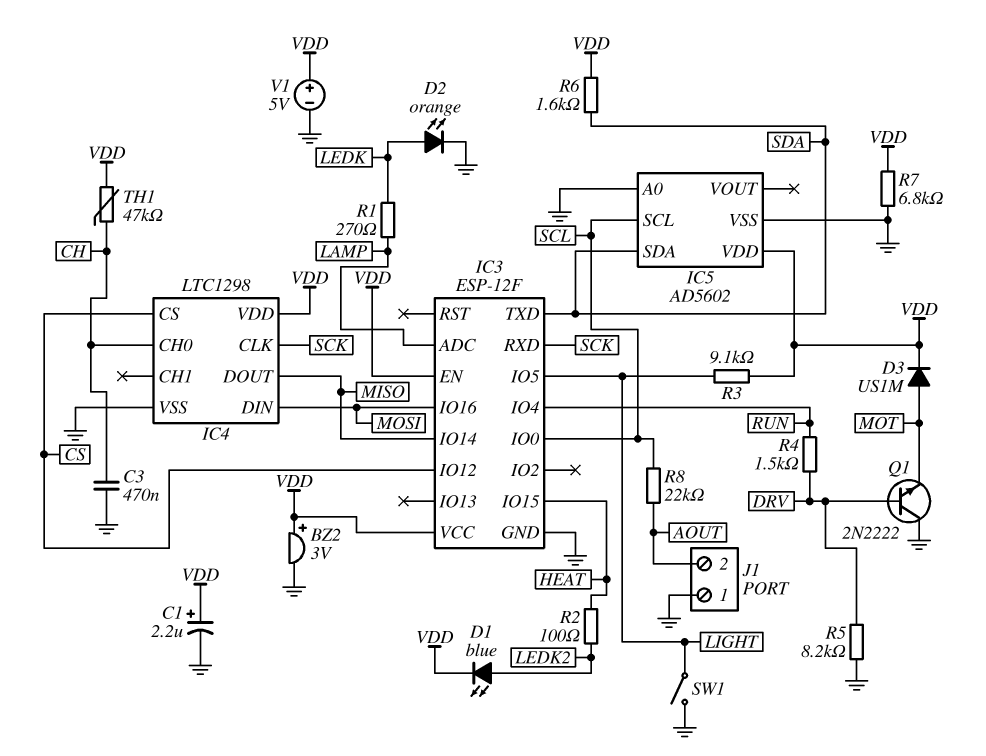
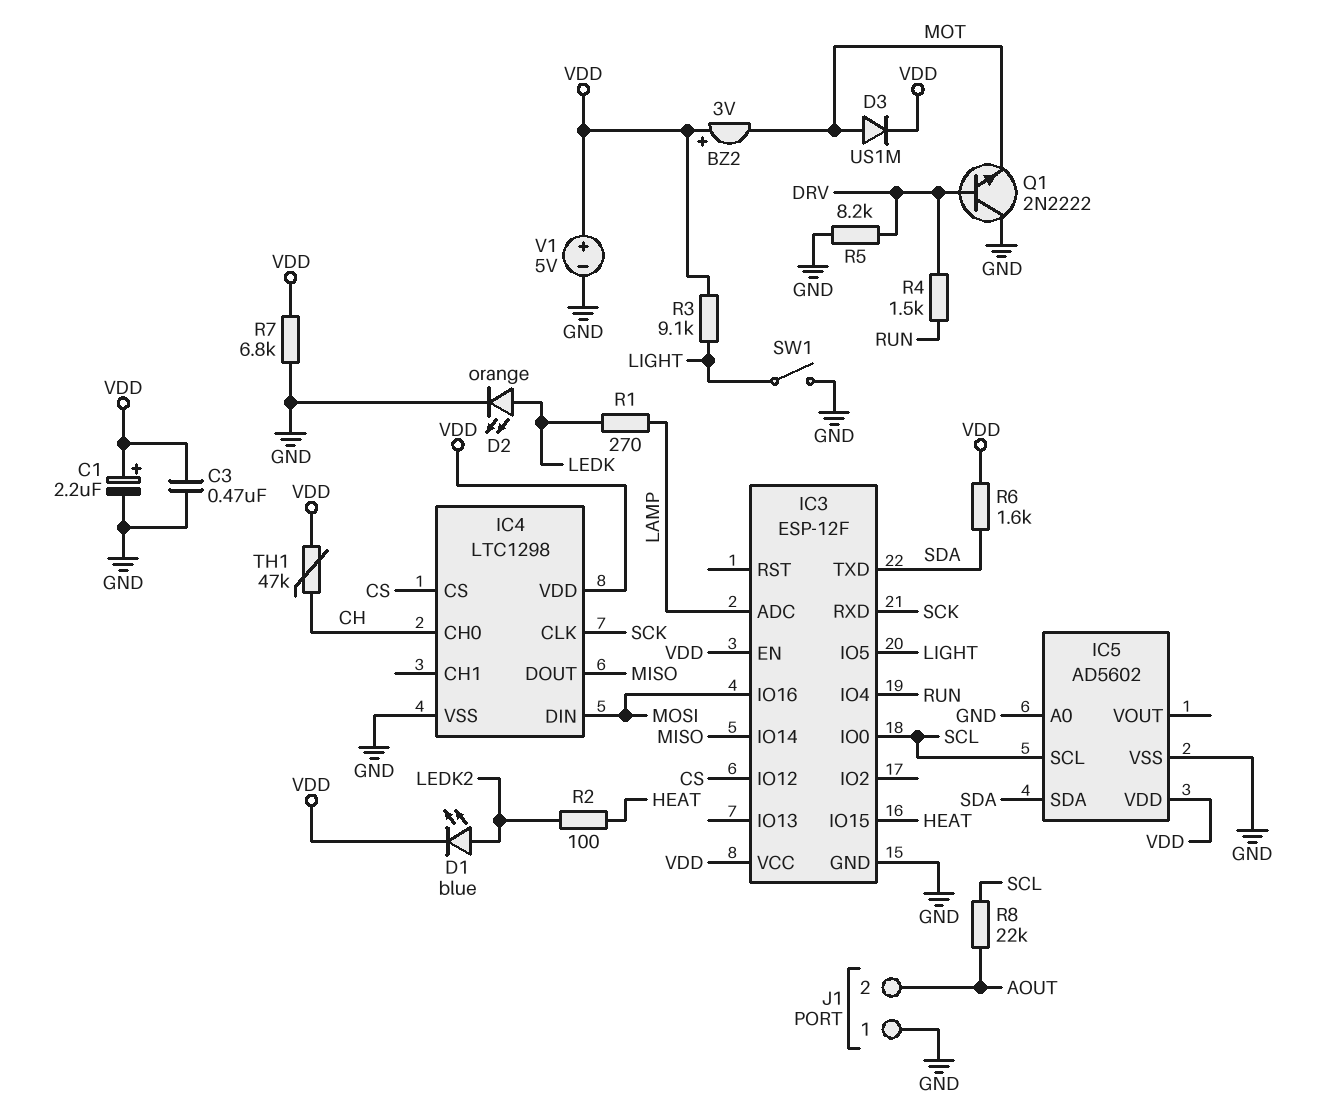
BZ2: buzzer 3V (plus VDD, minus GND) -> buzzer 3V (plus VDD, minus MOT)
C3: 470nF (CH, GND) -> 470nF (GND, VDD)

